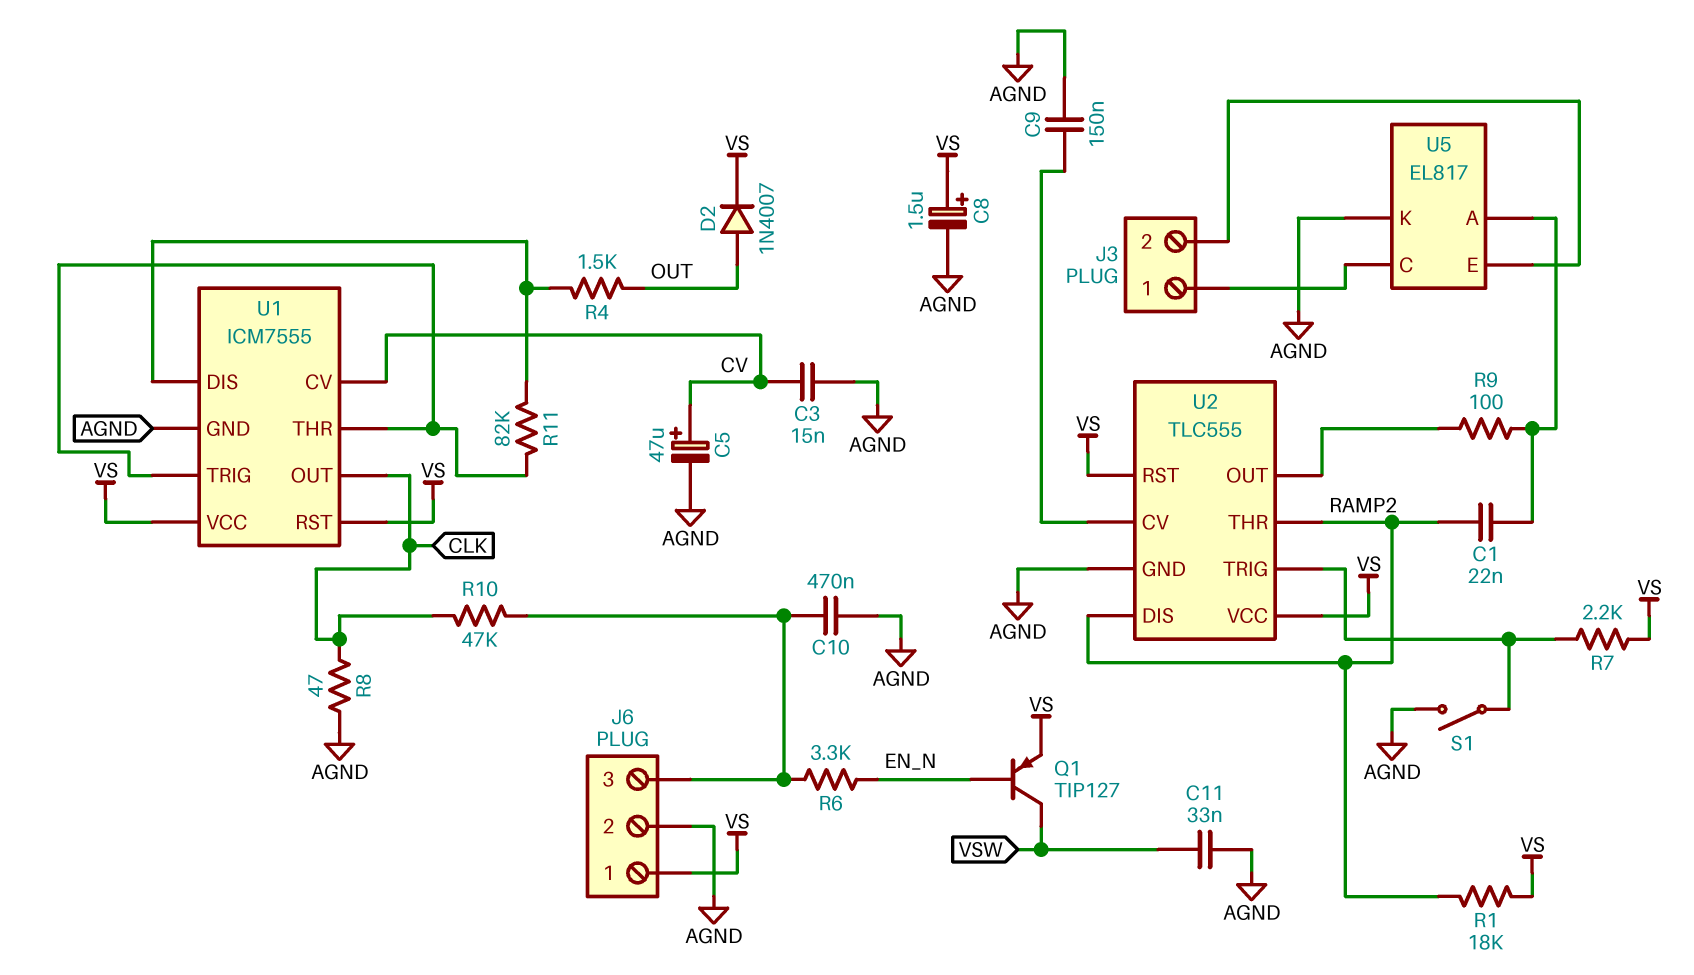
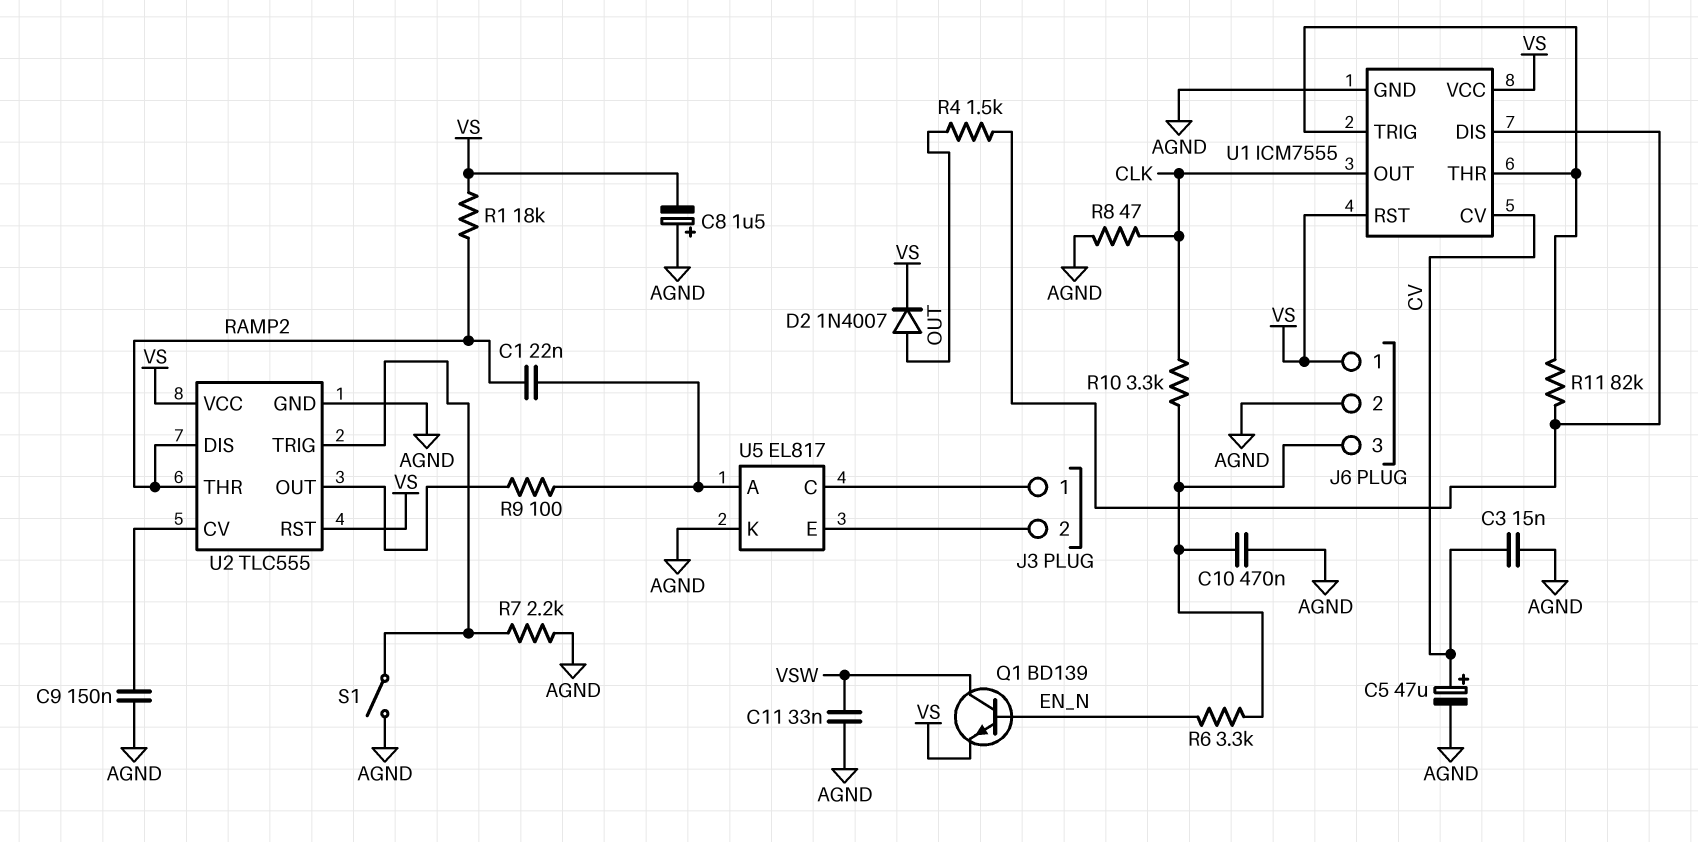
C8: 1.5uF (plus VS, minus AGND) -> 1.5uF (plus AGND, minus VS)
Q1: PNP TIP127 (B EN_N, C VSW, E VS) -> NPN BD139 (B EN_N, C VSW, E VS)
R7: 2.2k (U2/TRIG, VS) -> 2.2k (AGND, U2/TRIG)
R10: 47k (CLK, J6/3) -> 3.3k (CLK, J6/3)

